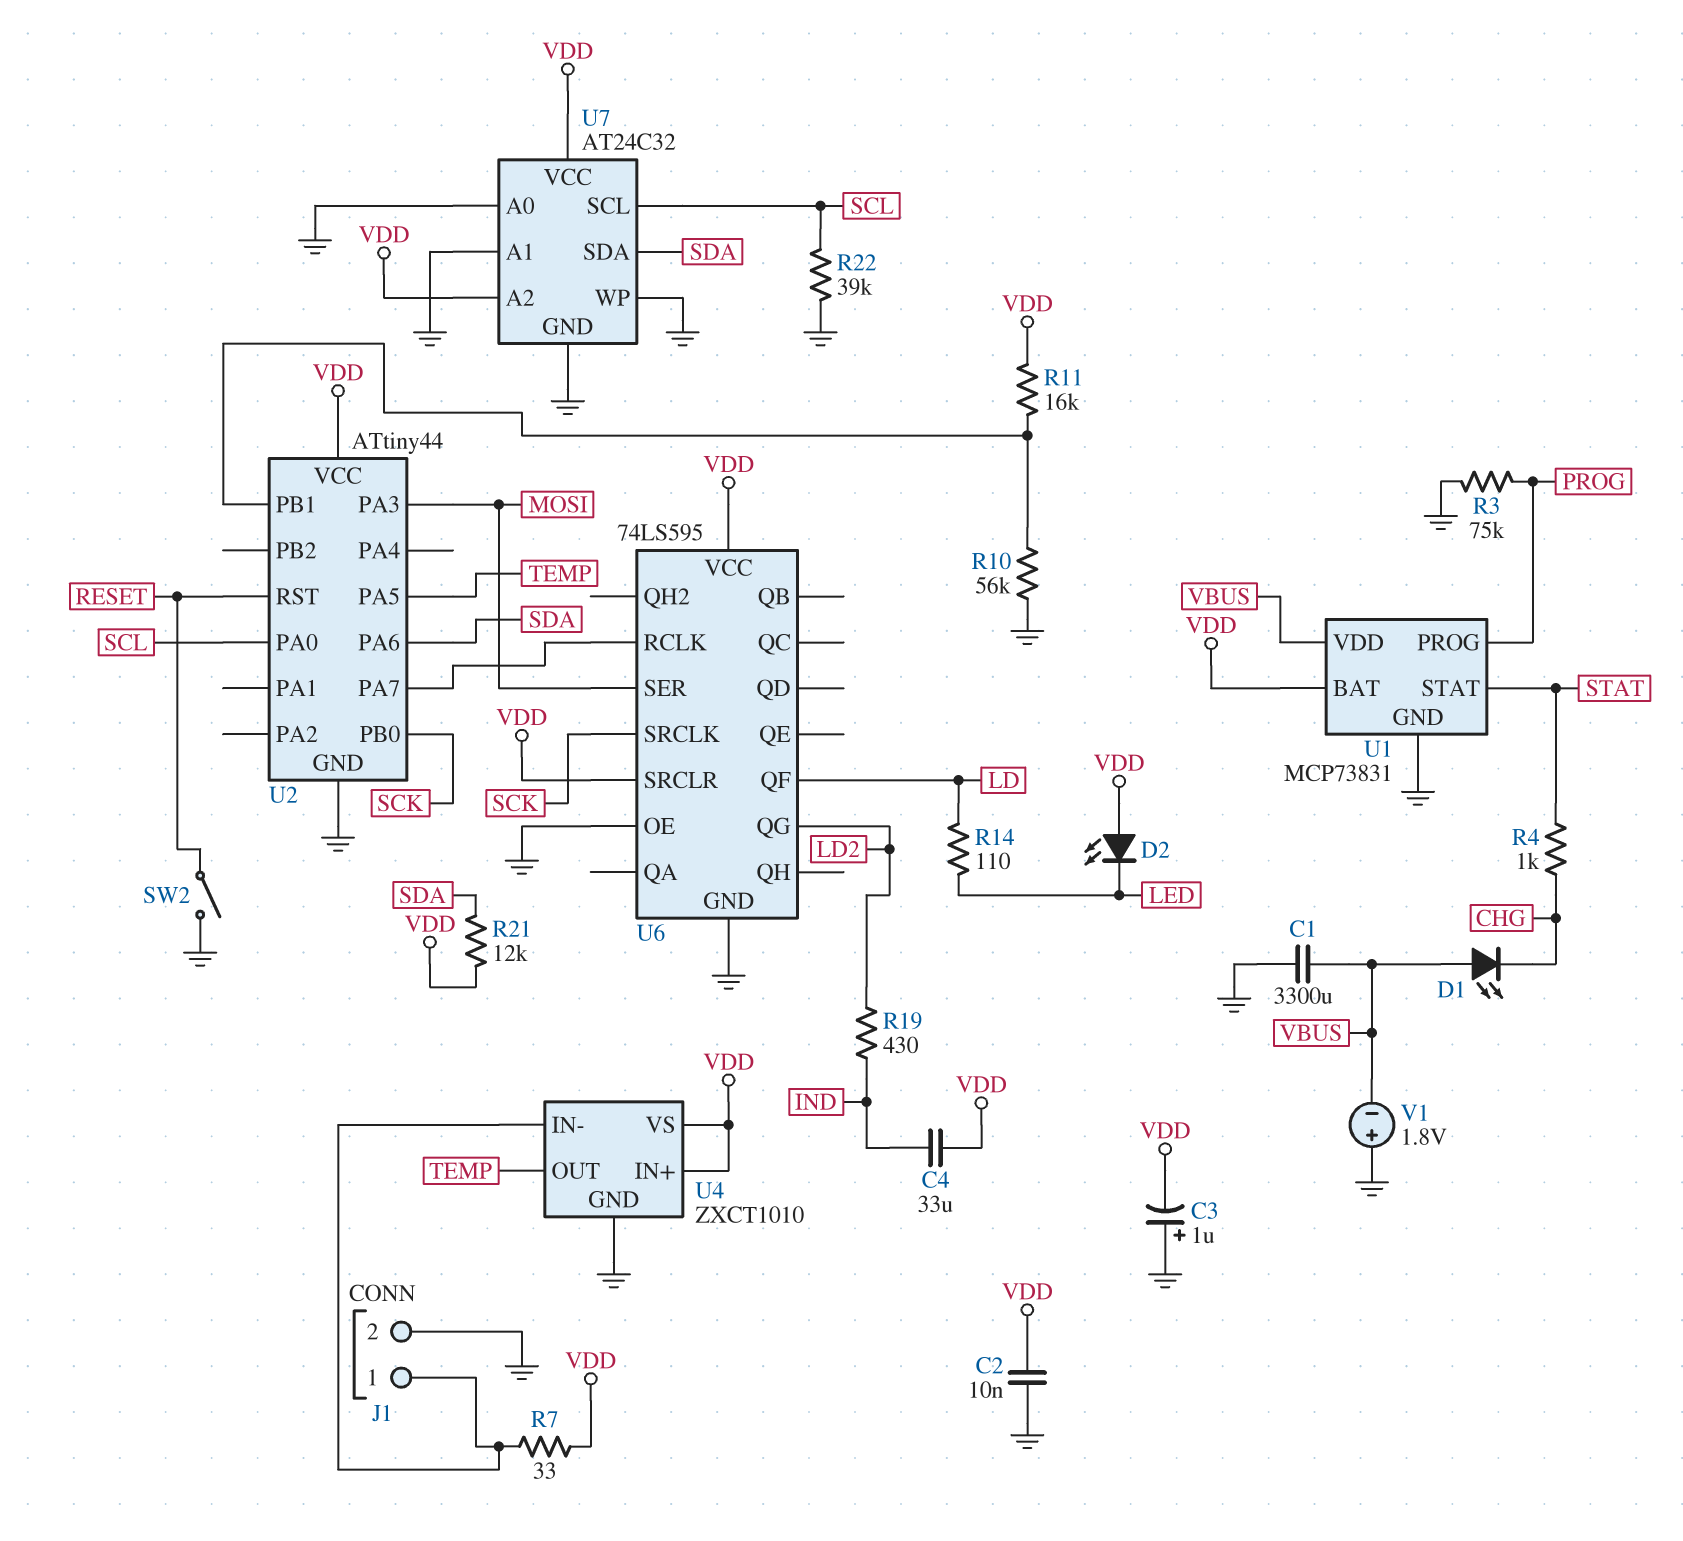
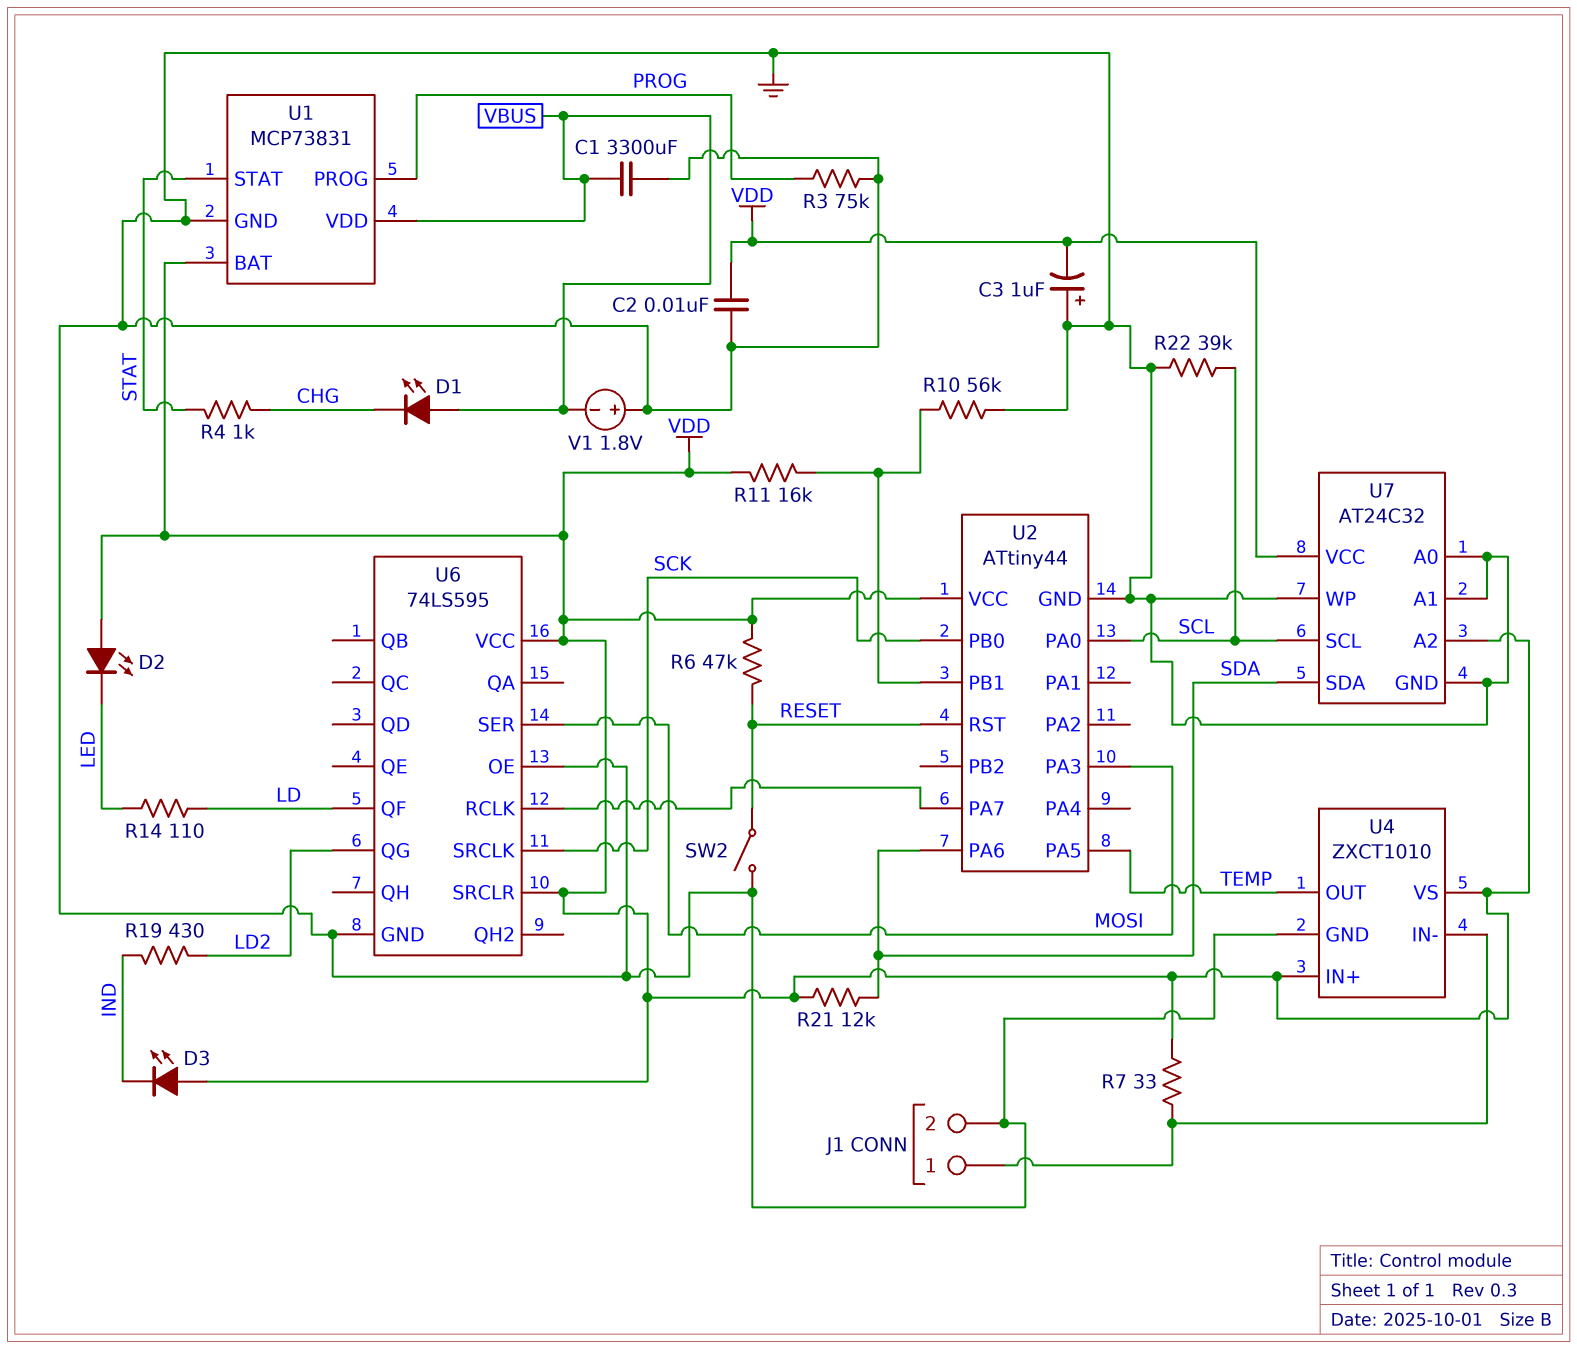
C4: 33uF (IND, VDD) -> none
D3: none -> LED (A VDD, K IND)
R6: none -> 47k (RESET, VDD)

